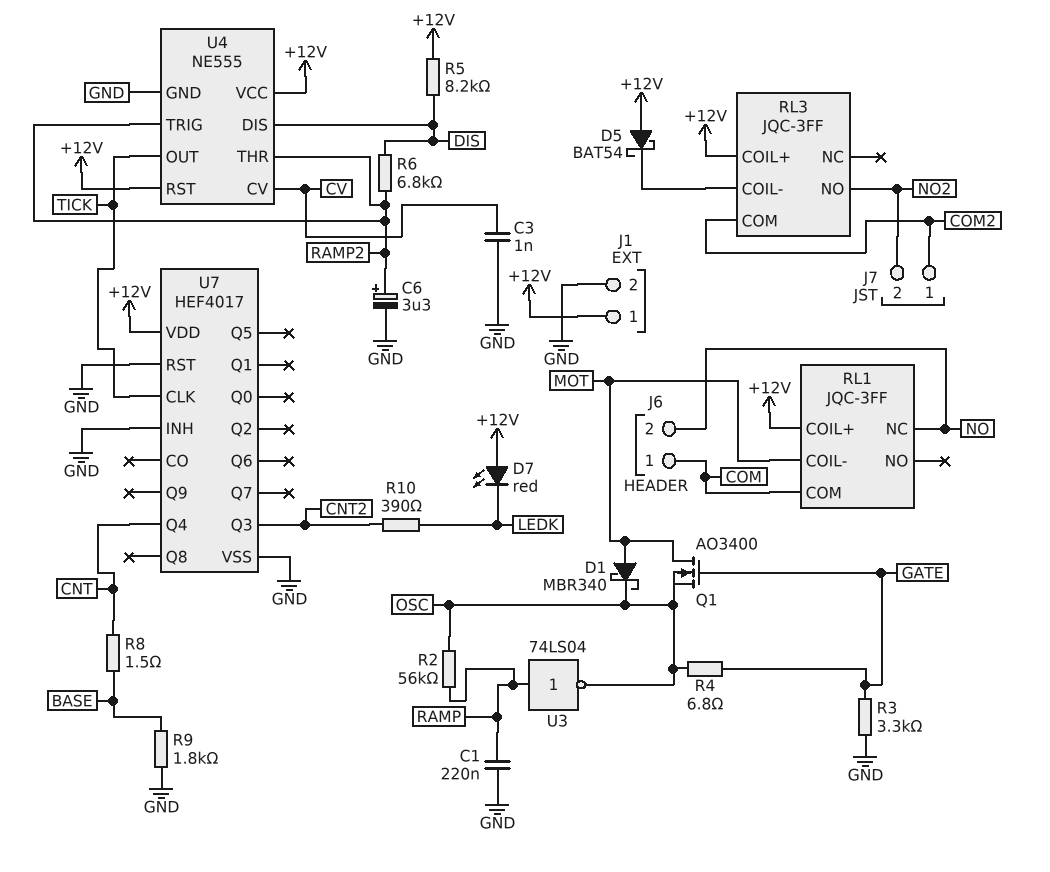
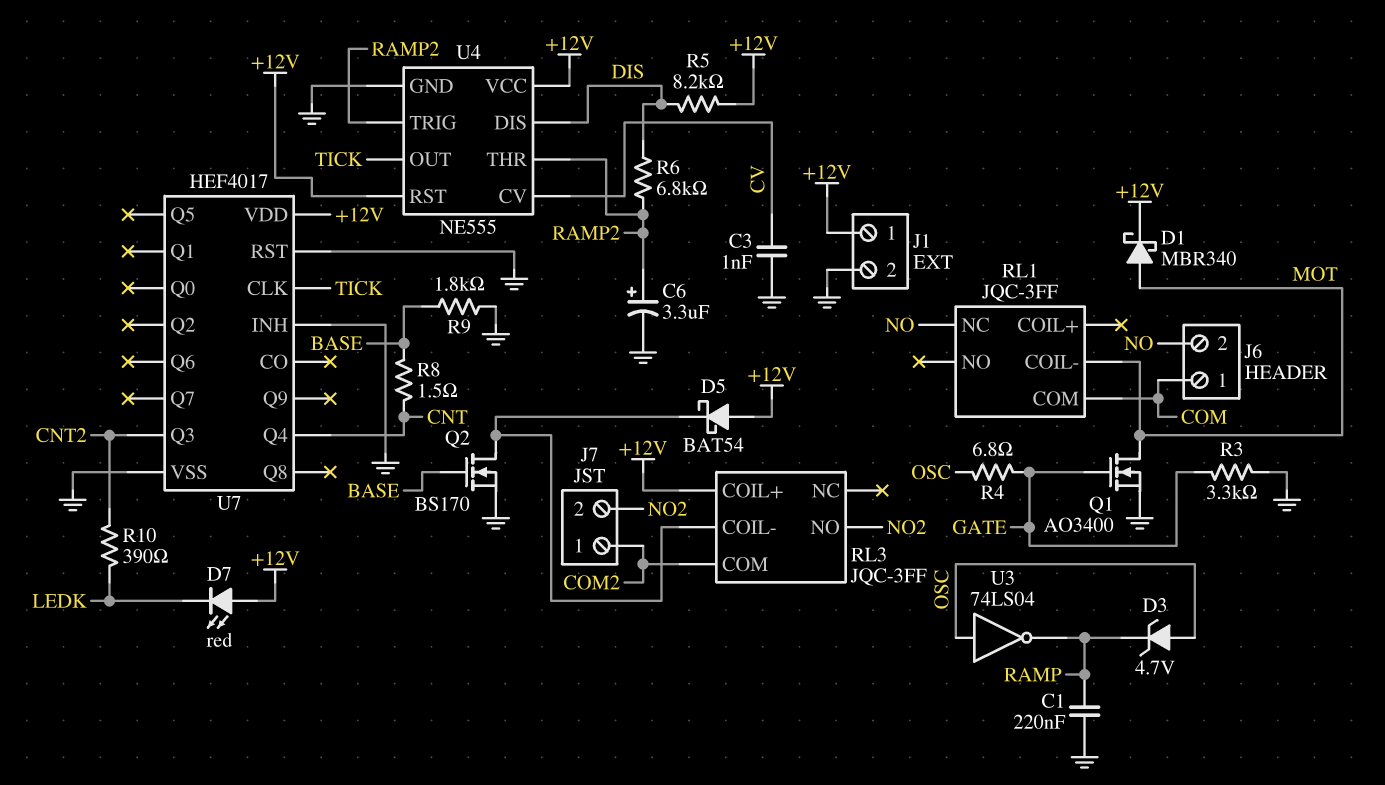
D1: schottky MBR340 (A MOT, K OSC) -> schottky MBR340 (A MOT, K +12V)
D3: none -> zener 4.7V (A OSC, K RAMP)
Q1: NMOS AO3400 (G GATE, D MOT, S OSC) -> NMOS AO3400 (G GATE, D MOT, S GND)
Q2: none -> NMOS BS170 (G BASE, D RL3/COIL-, S GND)
R2: 56k (OSC, RAMP) -> none
RL1 pin COIL+: +12V -> none
U3: NOT 74LS04 (in RAMP, out OSC) -> NOT 74LS04 (in OSC, out RAMP)

